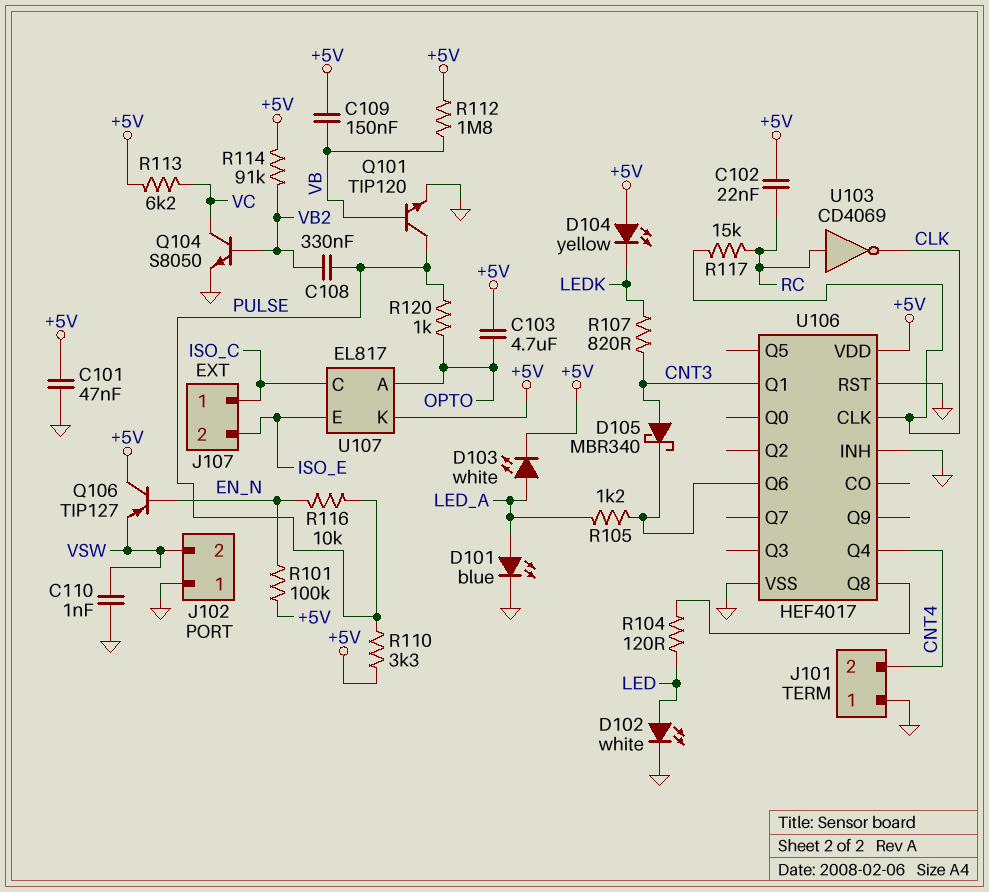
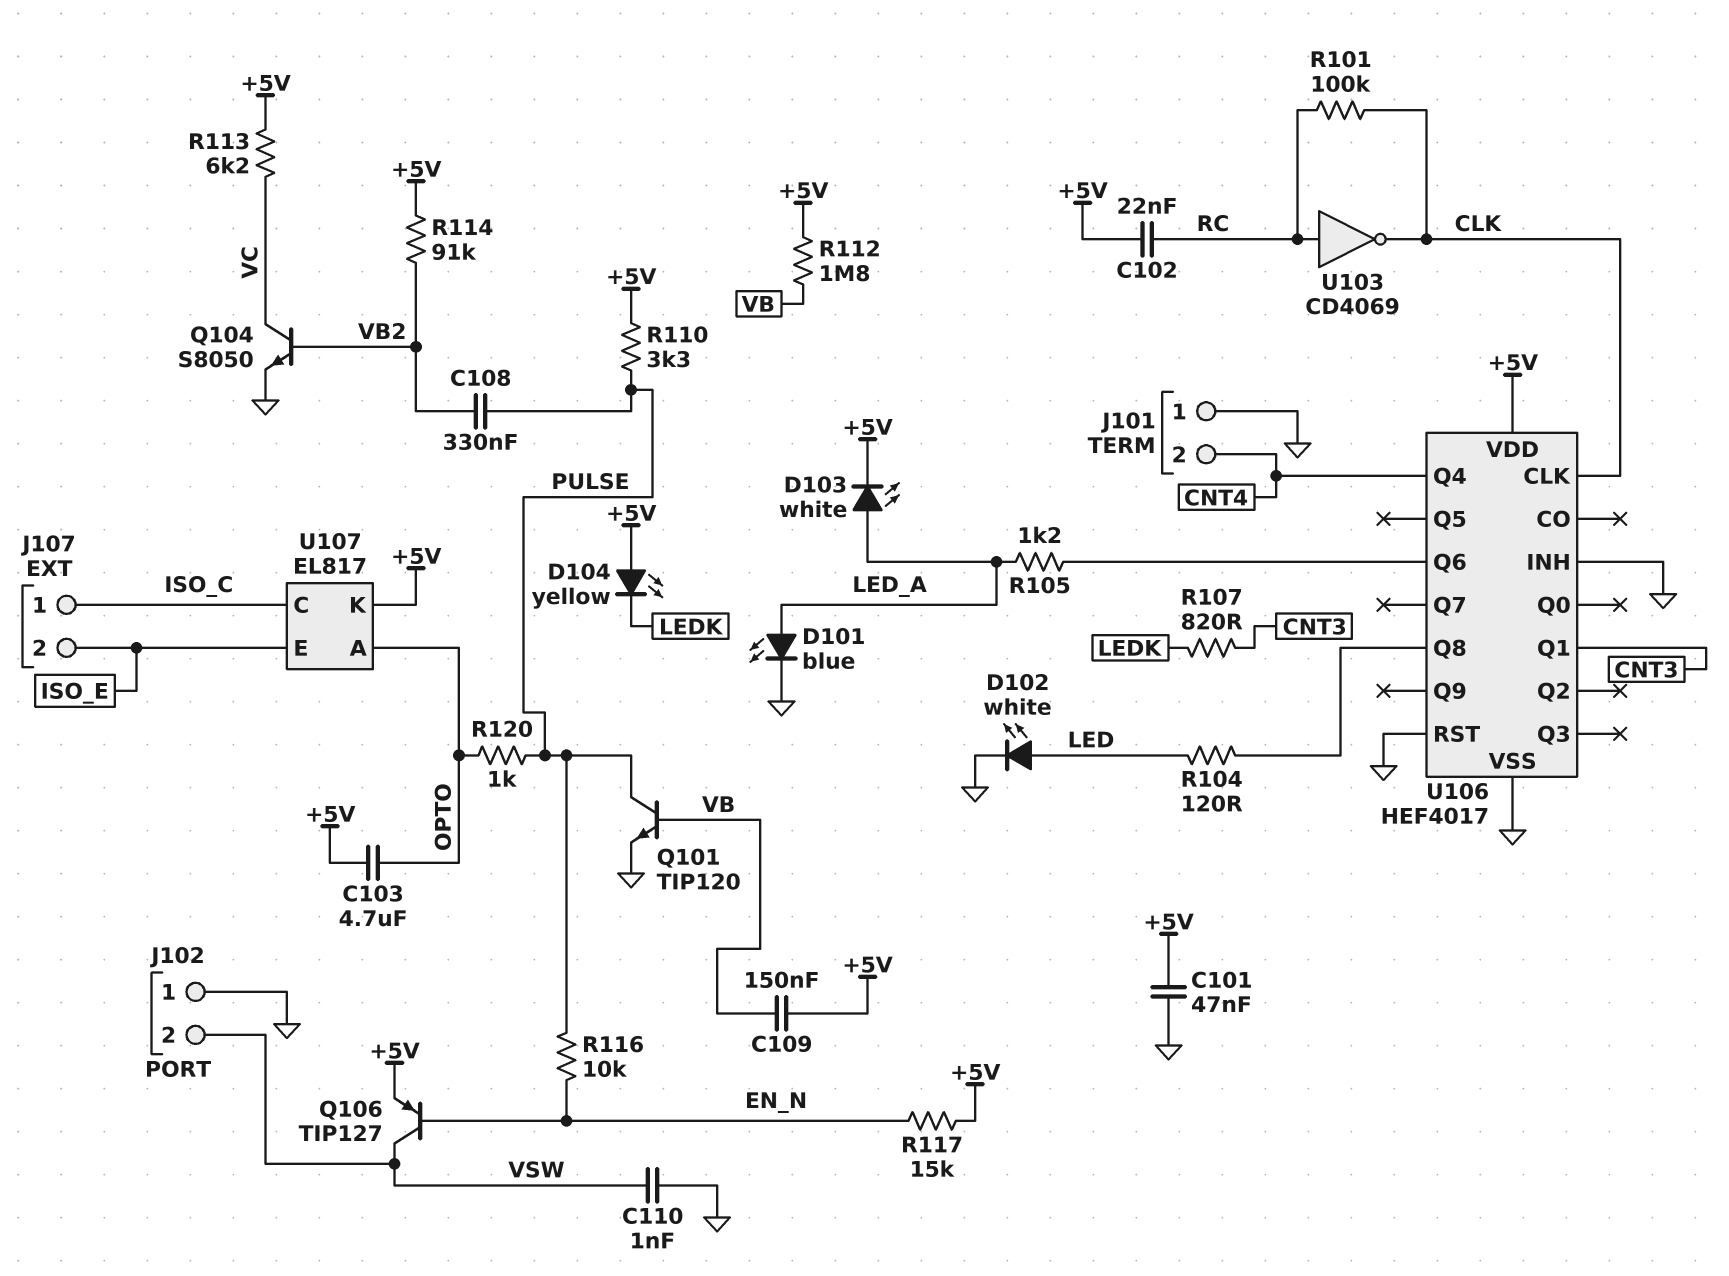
D105: schottky MBR340 (A CNT3, K U106/Q6) -> none
Q106: PNP TIP127 (B EN_N, C +5V, E VSW) -> PNP TIP127 (B EN_N, C VSW, E +5V)
R101: 100k (+5V, EN_N) -> 100k (CLK, RC)
R117: 15k (CLK, RC) -> 15k (+5V, EN_N)

